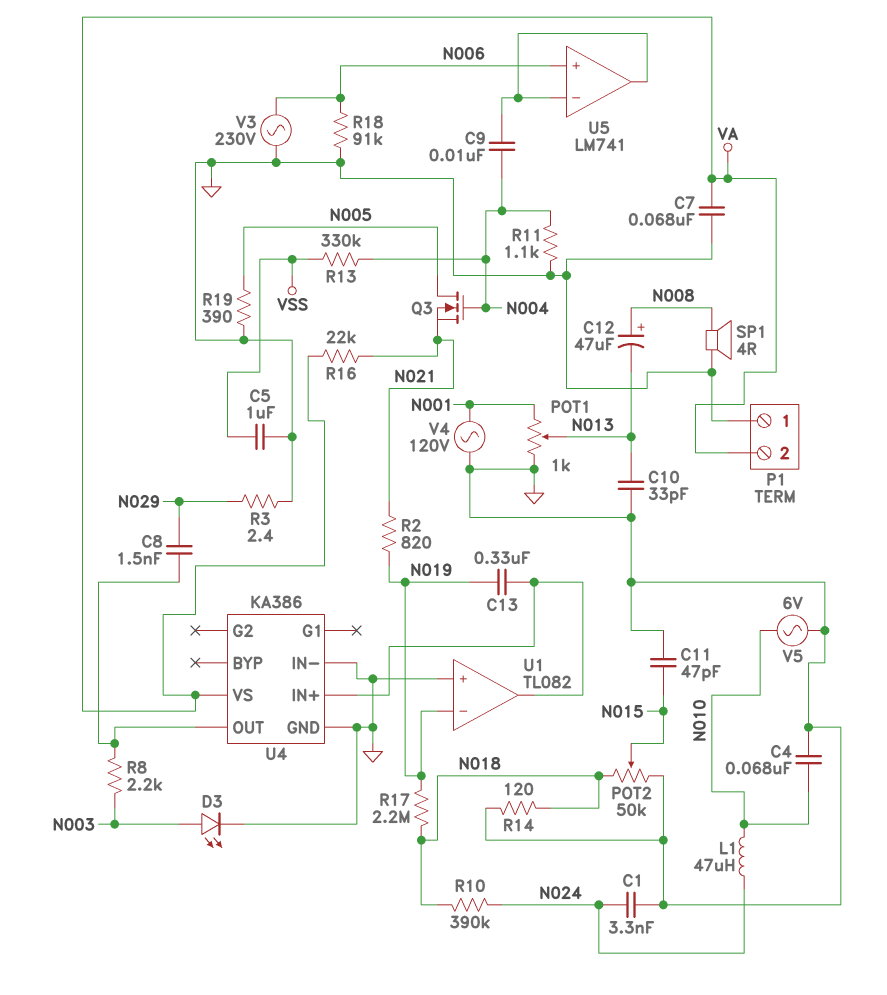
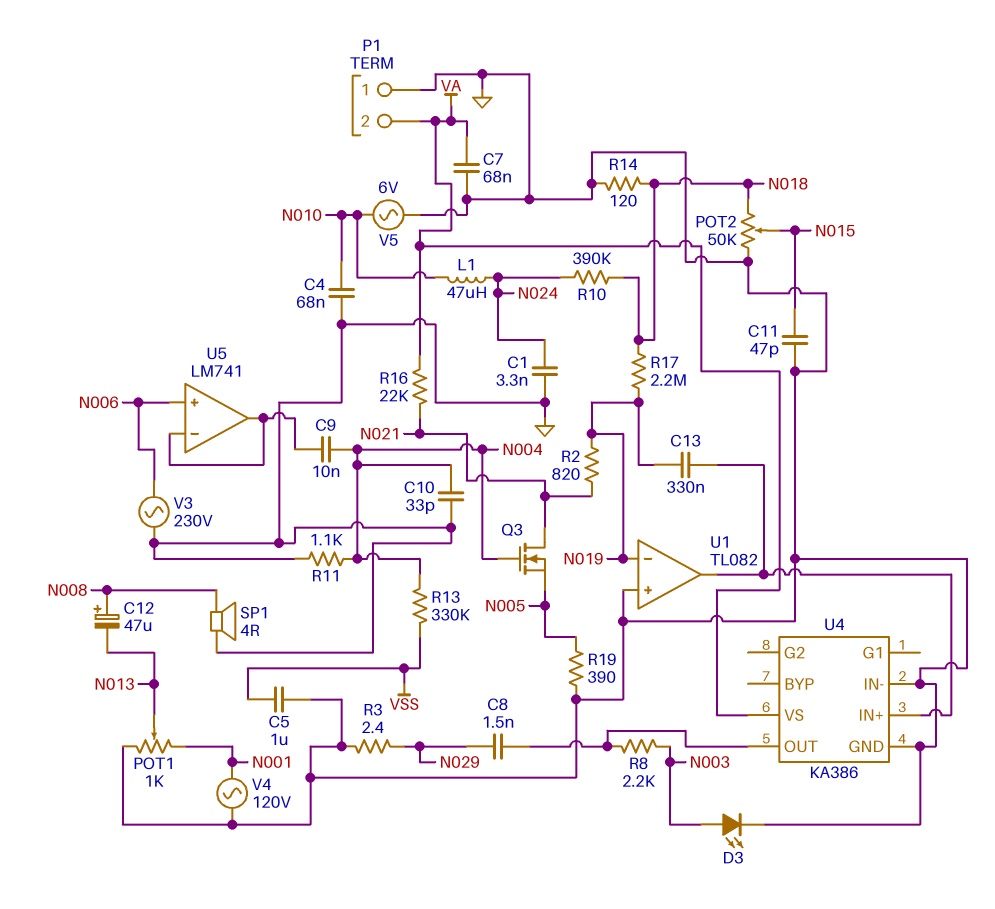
C10: 33pF (GND, N013) -> 33pF (GND, N004)
Q3: NMOS (G N004, D N005, S N021) -> NMOS (G N004, D N021, S N005)
R18: 91k (GND, N006) -> none

